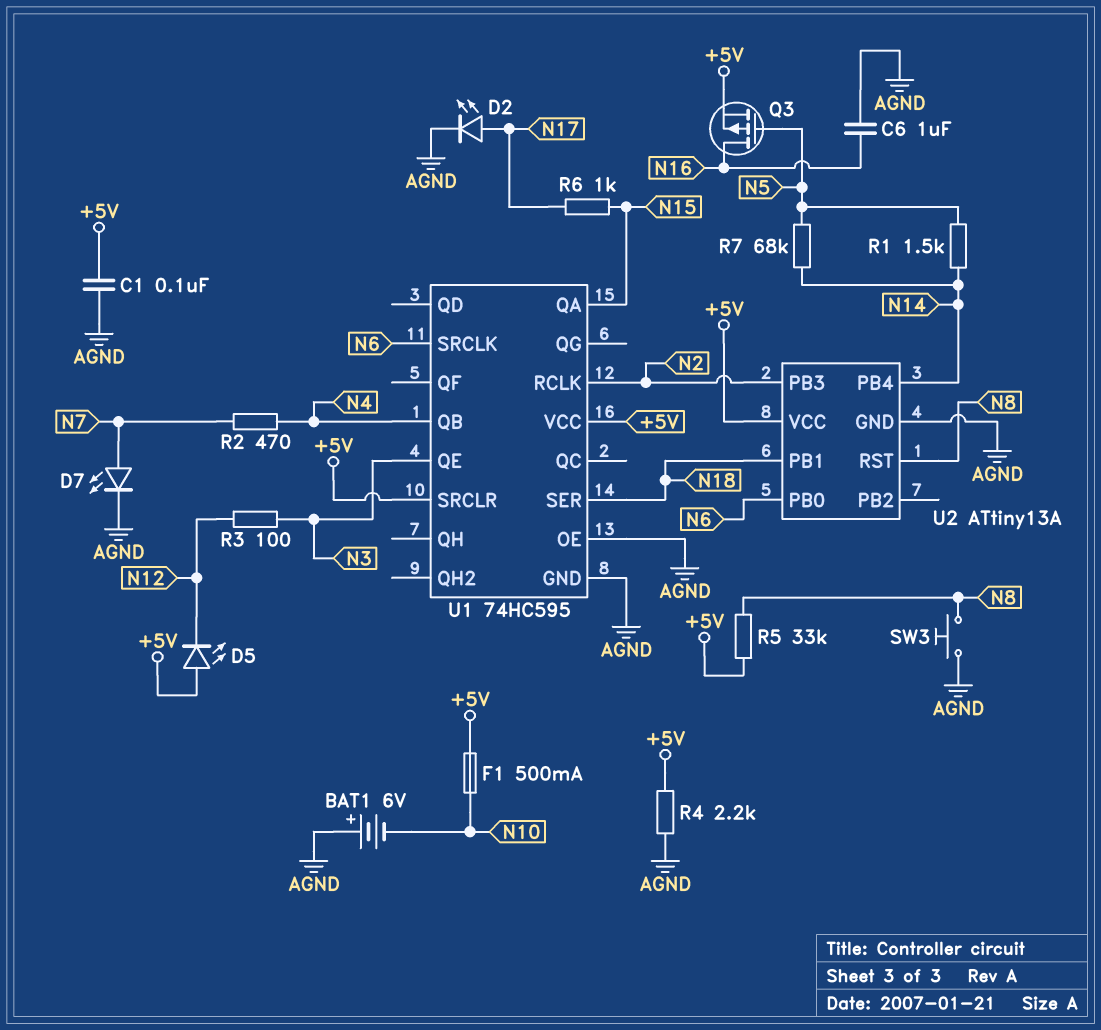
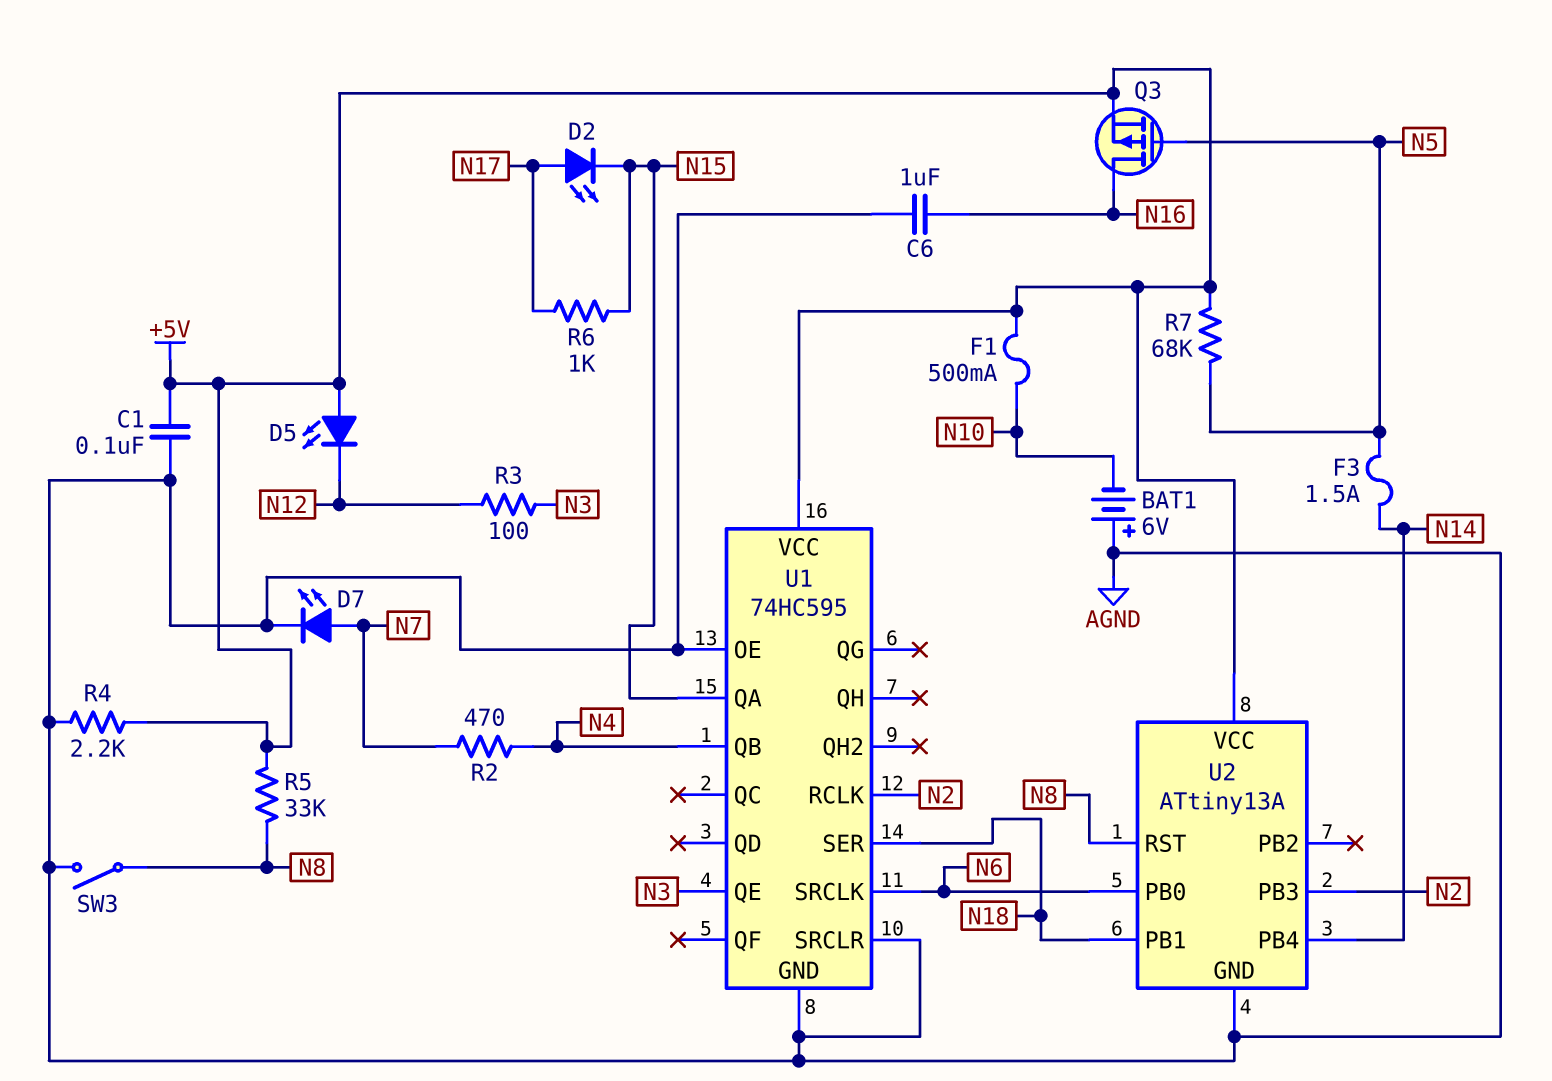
D2: LED (A N17, K AGND) -> LED (A N17, K N15)
F3: none -> 1.5A (N5, N14)
R1: 1.5k (N5, N14) -> none
R7: 68k (N5, N14) -> 68k (+5V, N5)
SW3: button (AGND, N8) -> switch (AGND, N8)
U1 pin SRCLR: +5V -> AGND

